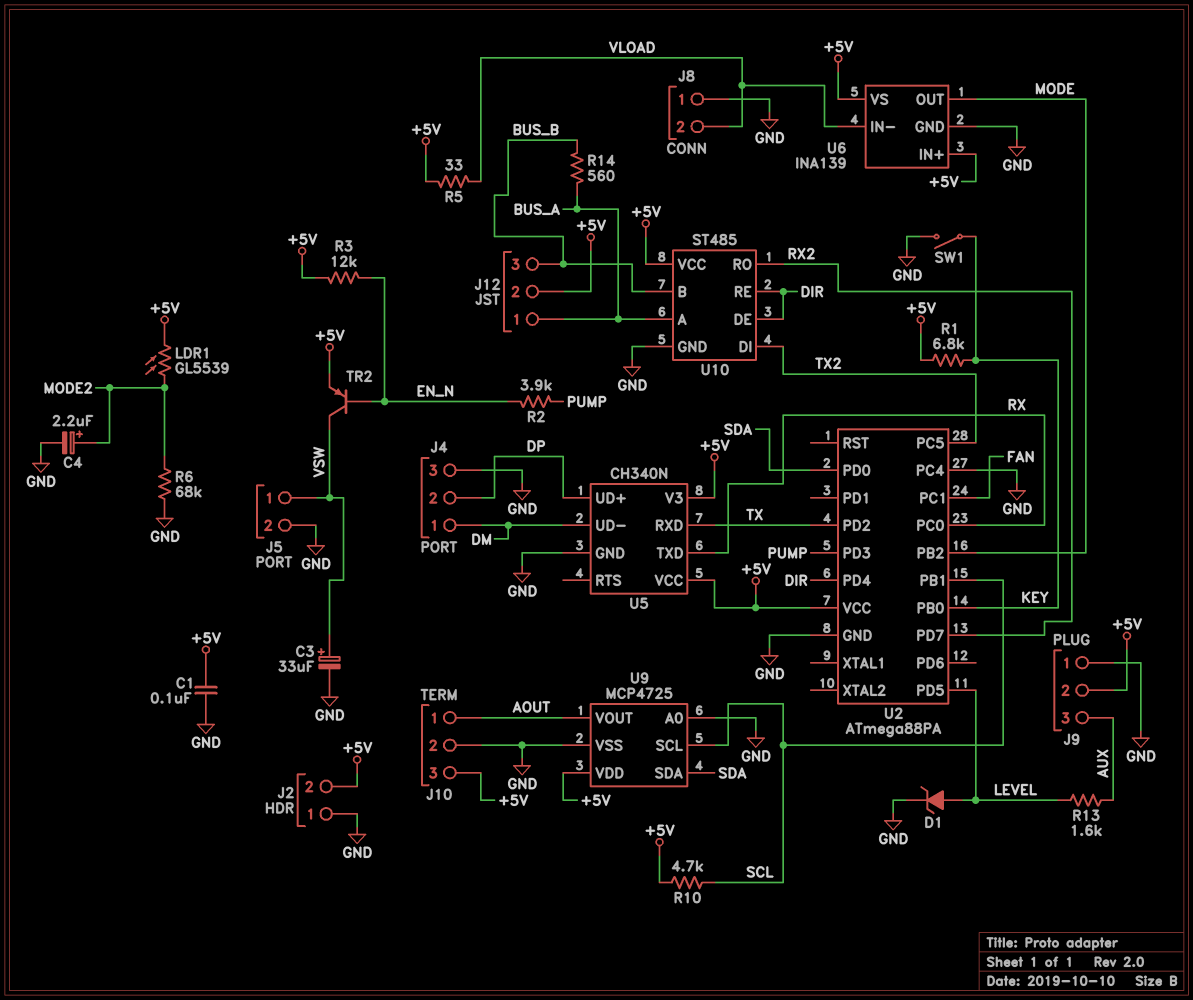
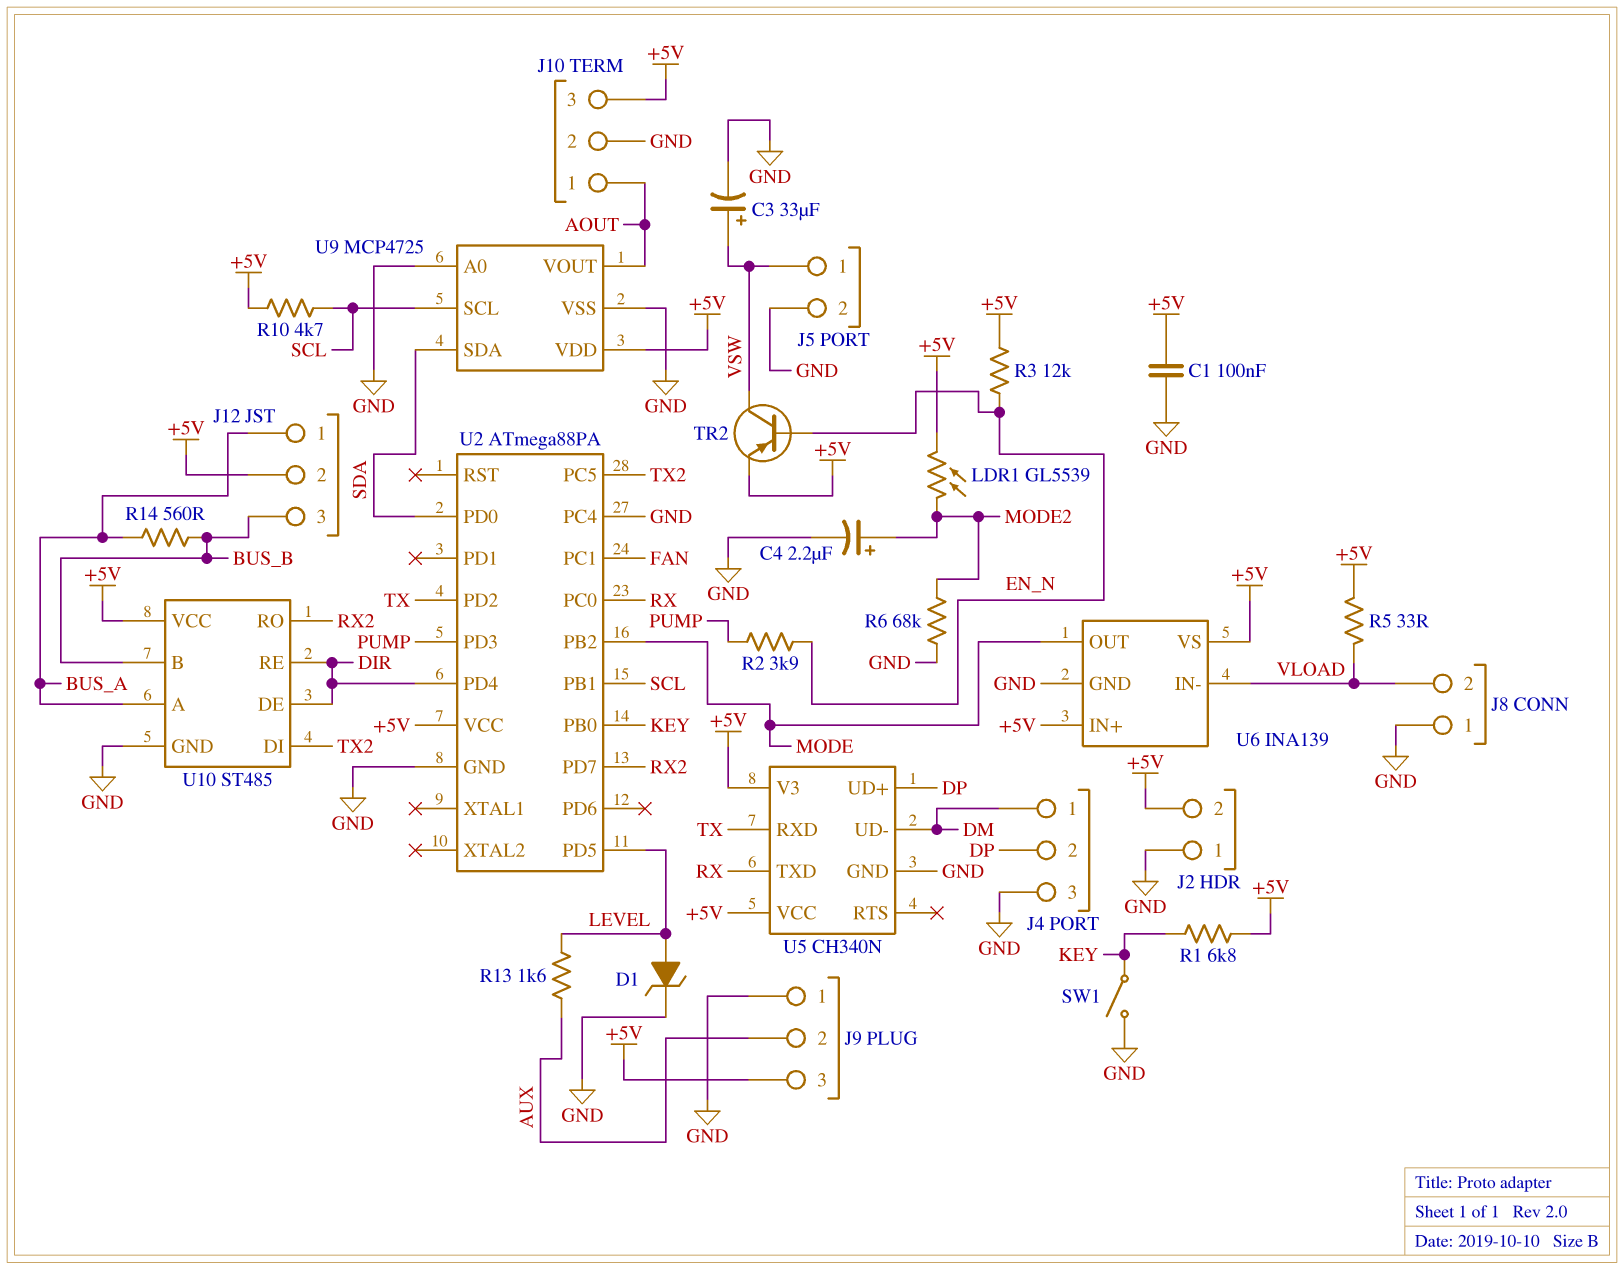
J9 pin 2: +5V -> AUX
J9 pin 3: AUX -> +5V

